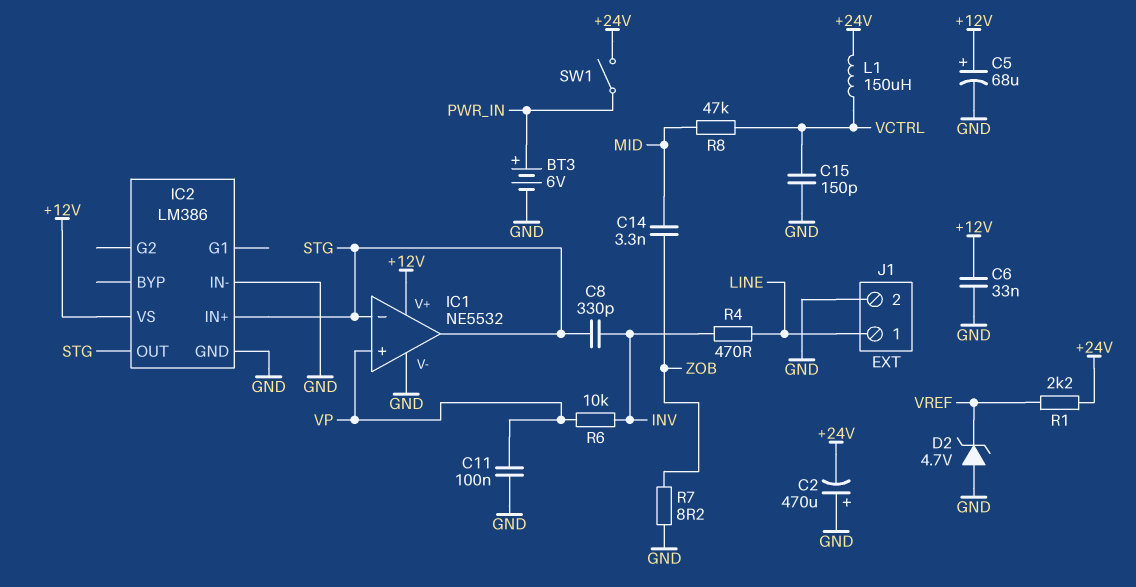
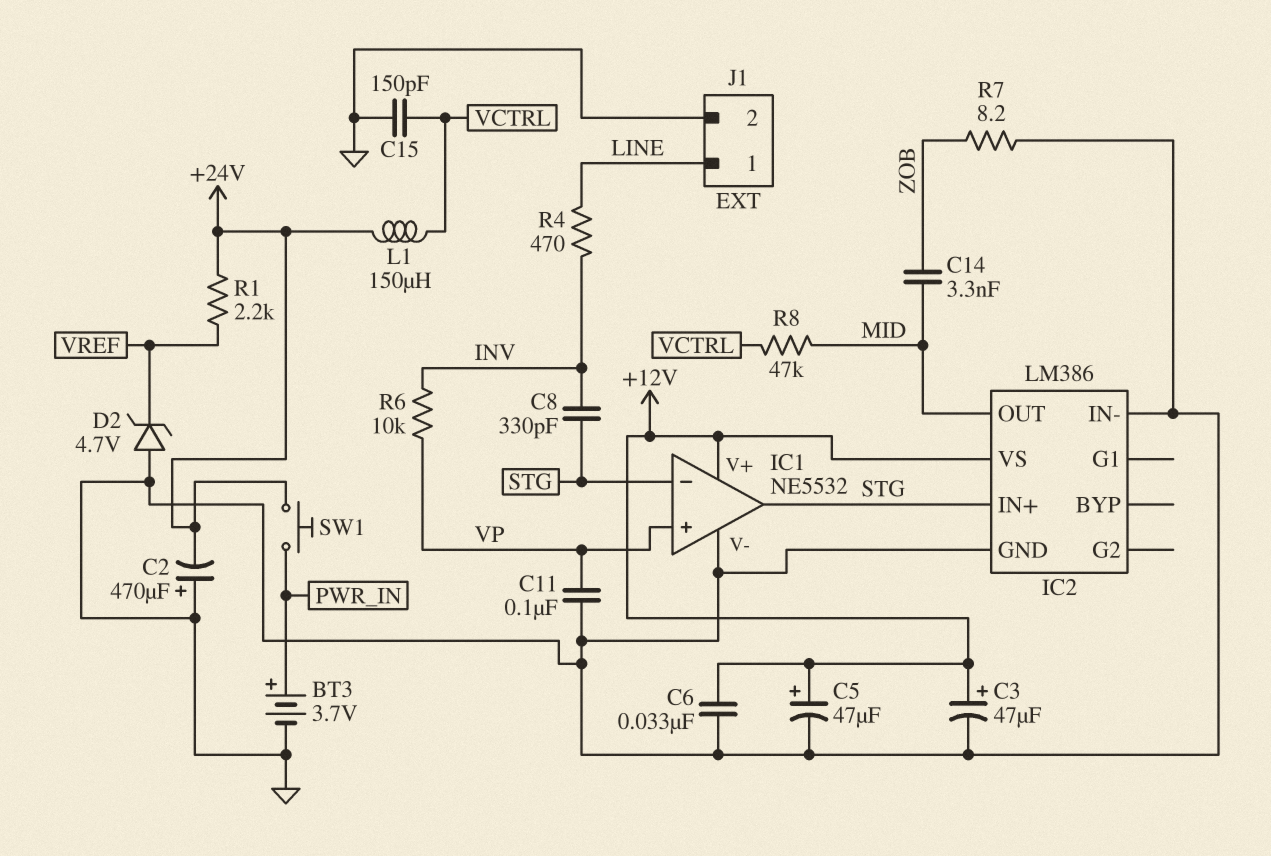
BT3: 6V (plus PWR_IN, minus GND) -> 3.7V (plus PWR_IN, minus GND)
C3: none -> 47uF (plus +12V, minus GND)
C5: 68uF (plus +12V, minus GND) -> 47uF (plus +12V, minus GND)
IC2 pin OUT: STG -> MID
SW1: switch (+24V, PWR_IN) -> button (+24V, PWR_IN)

